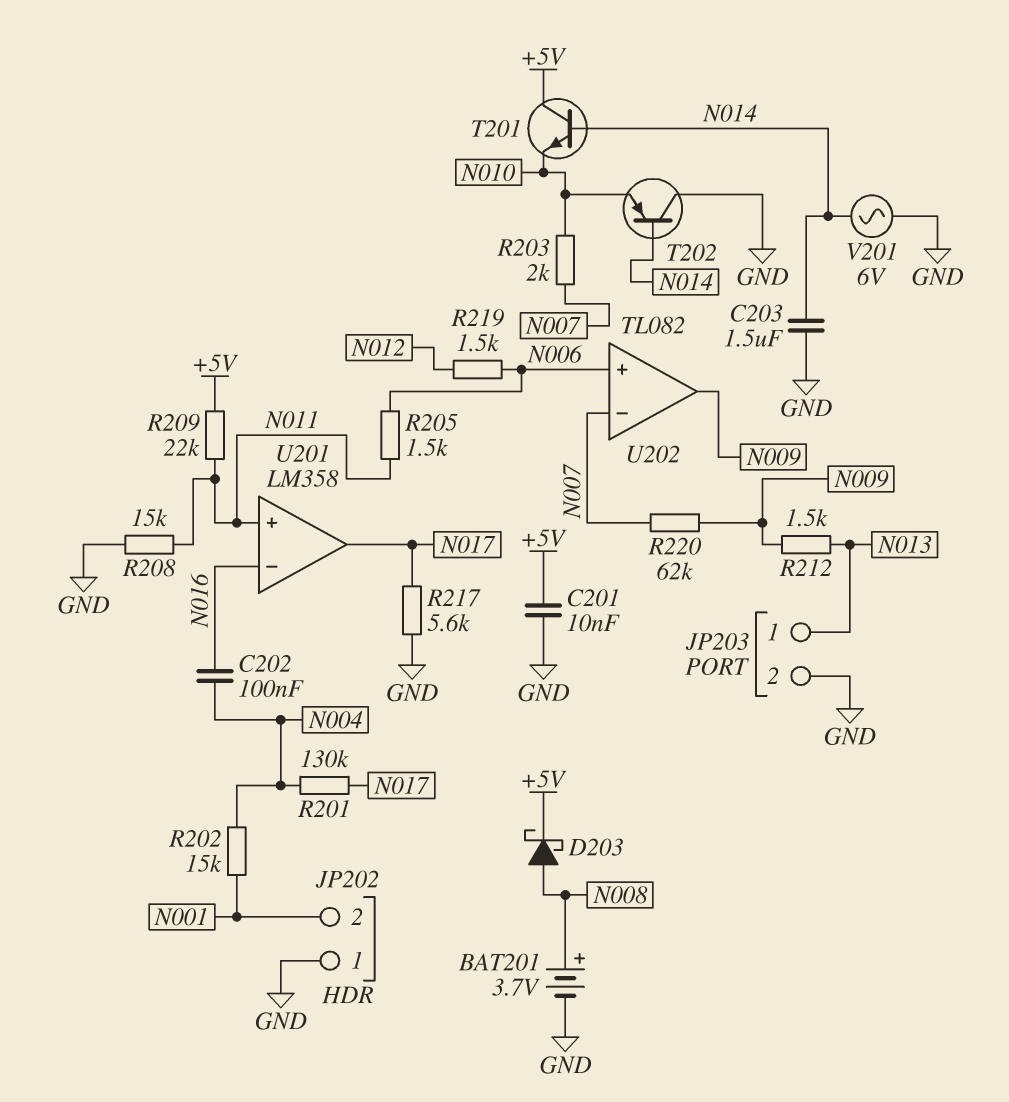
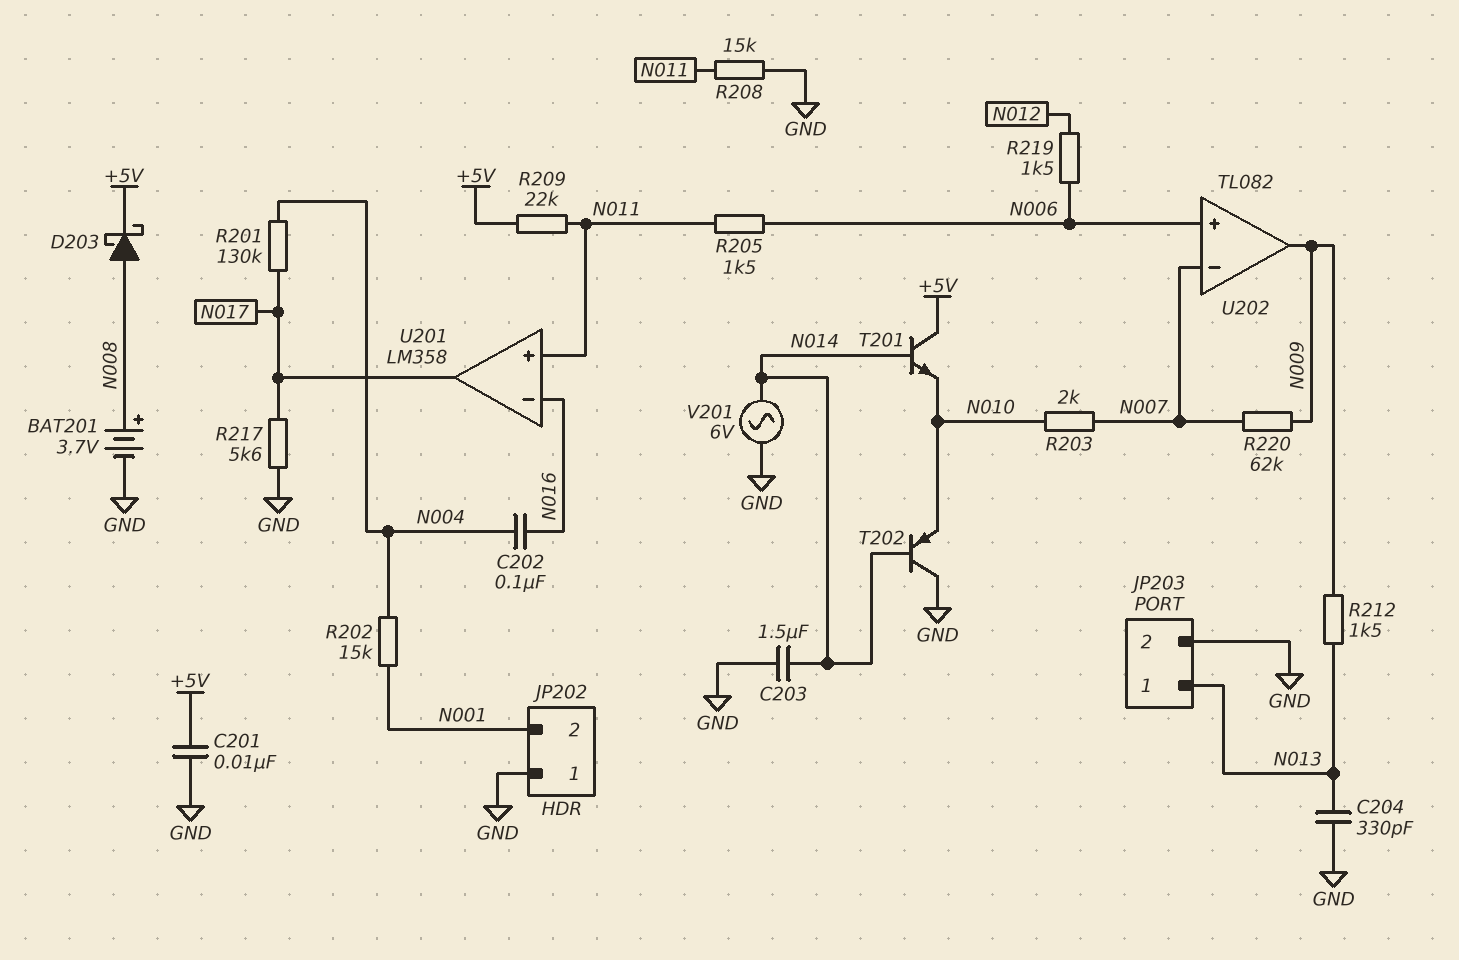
C204: none -> 330pF (GND, N013)

